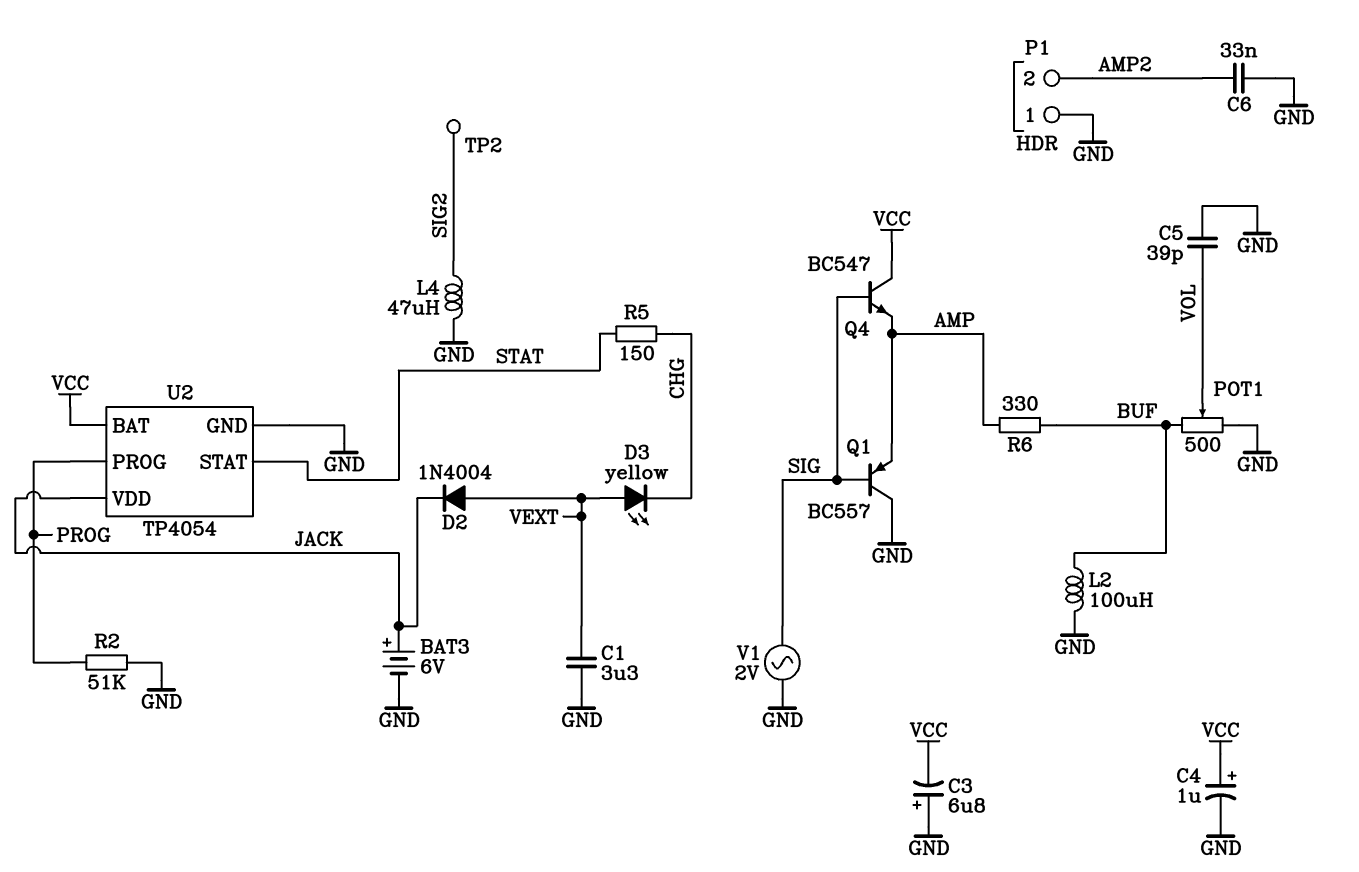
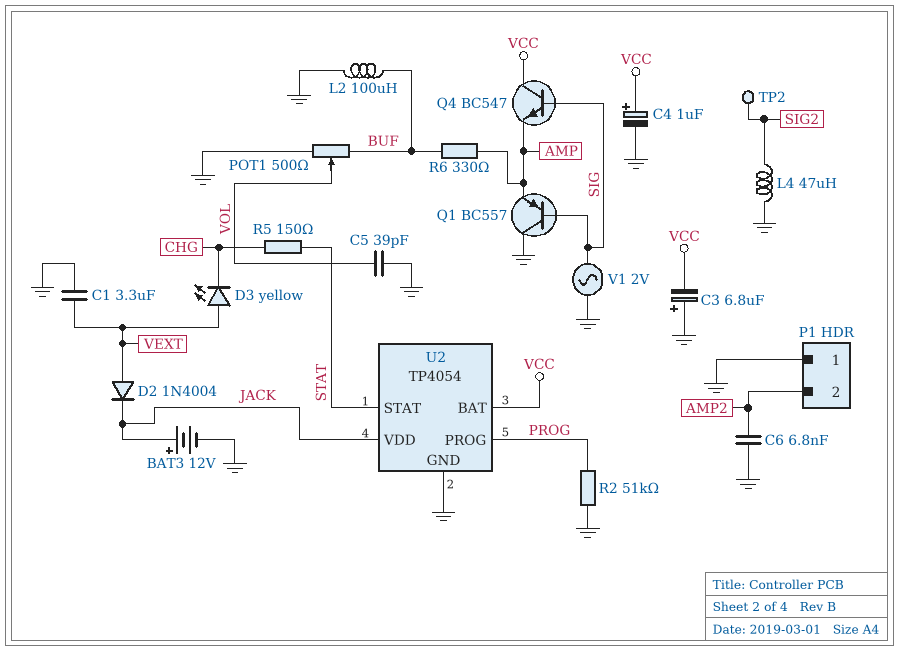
BAT3: 6V (plus JACK, minus GND) -> 12V (plus JACK, minus GND)
C6: 33nF (AMP2, GND) -> 6.8nF (AMP2, GND)

